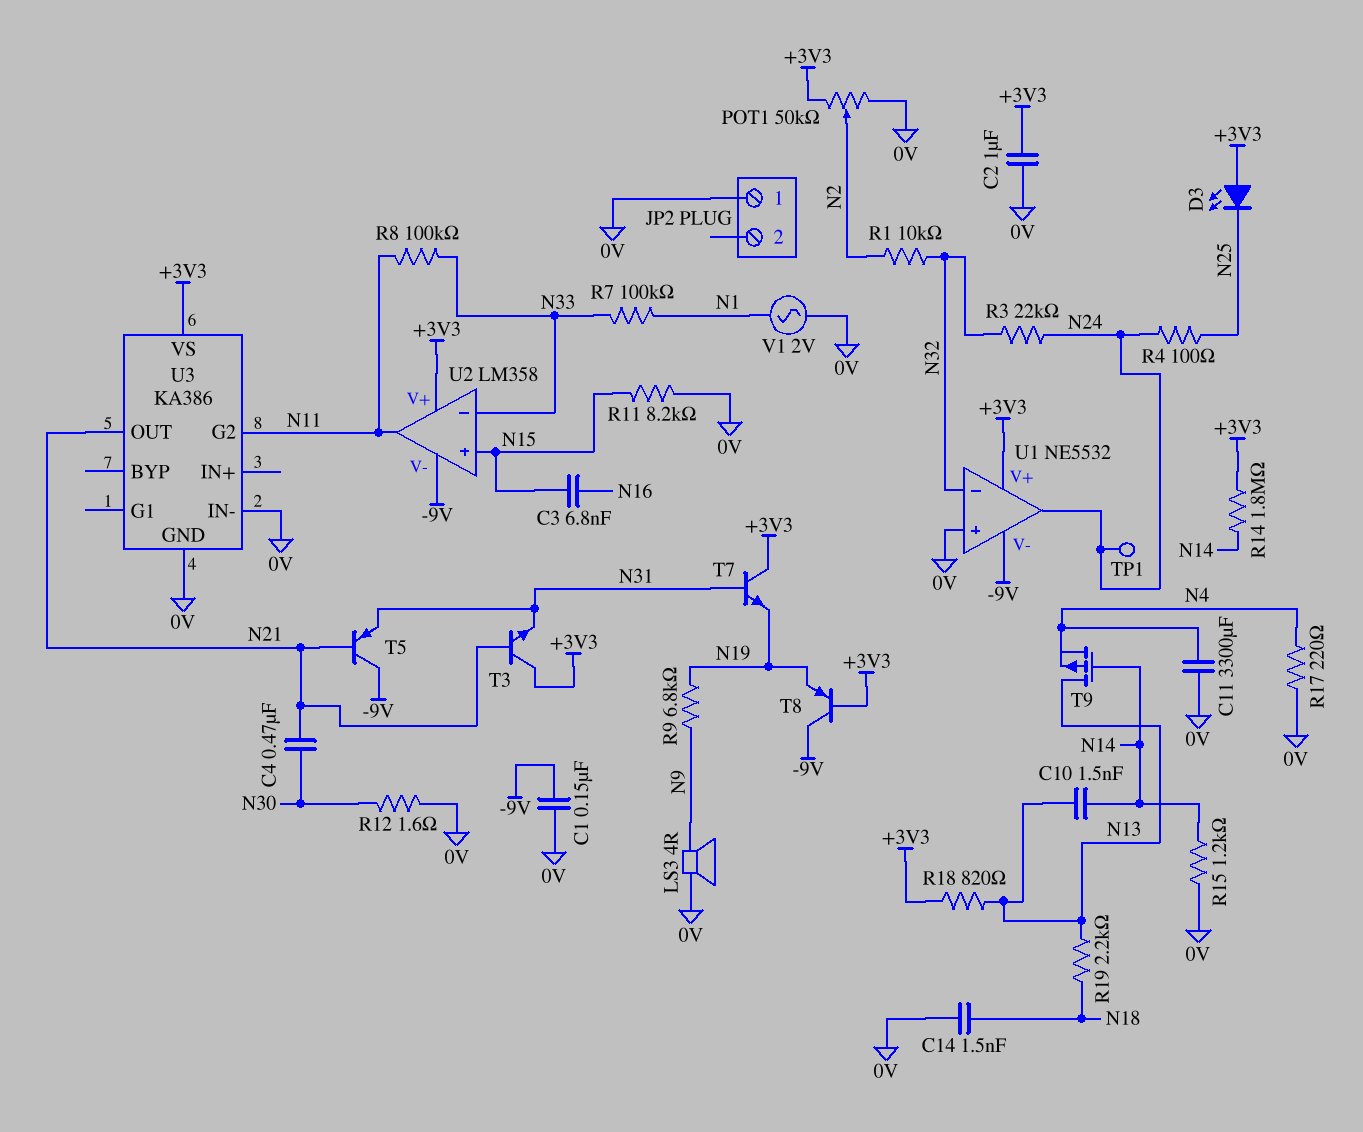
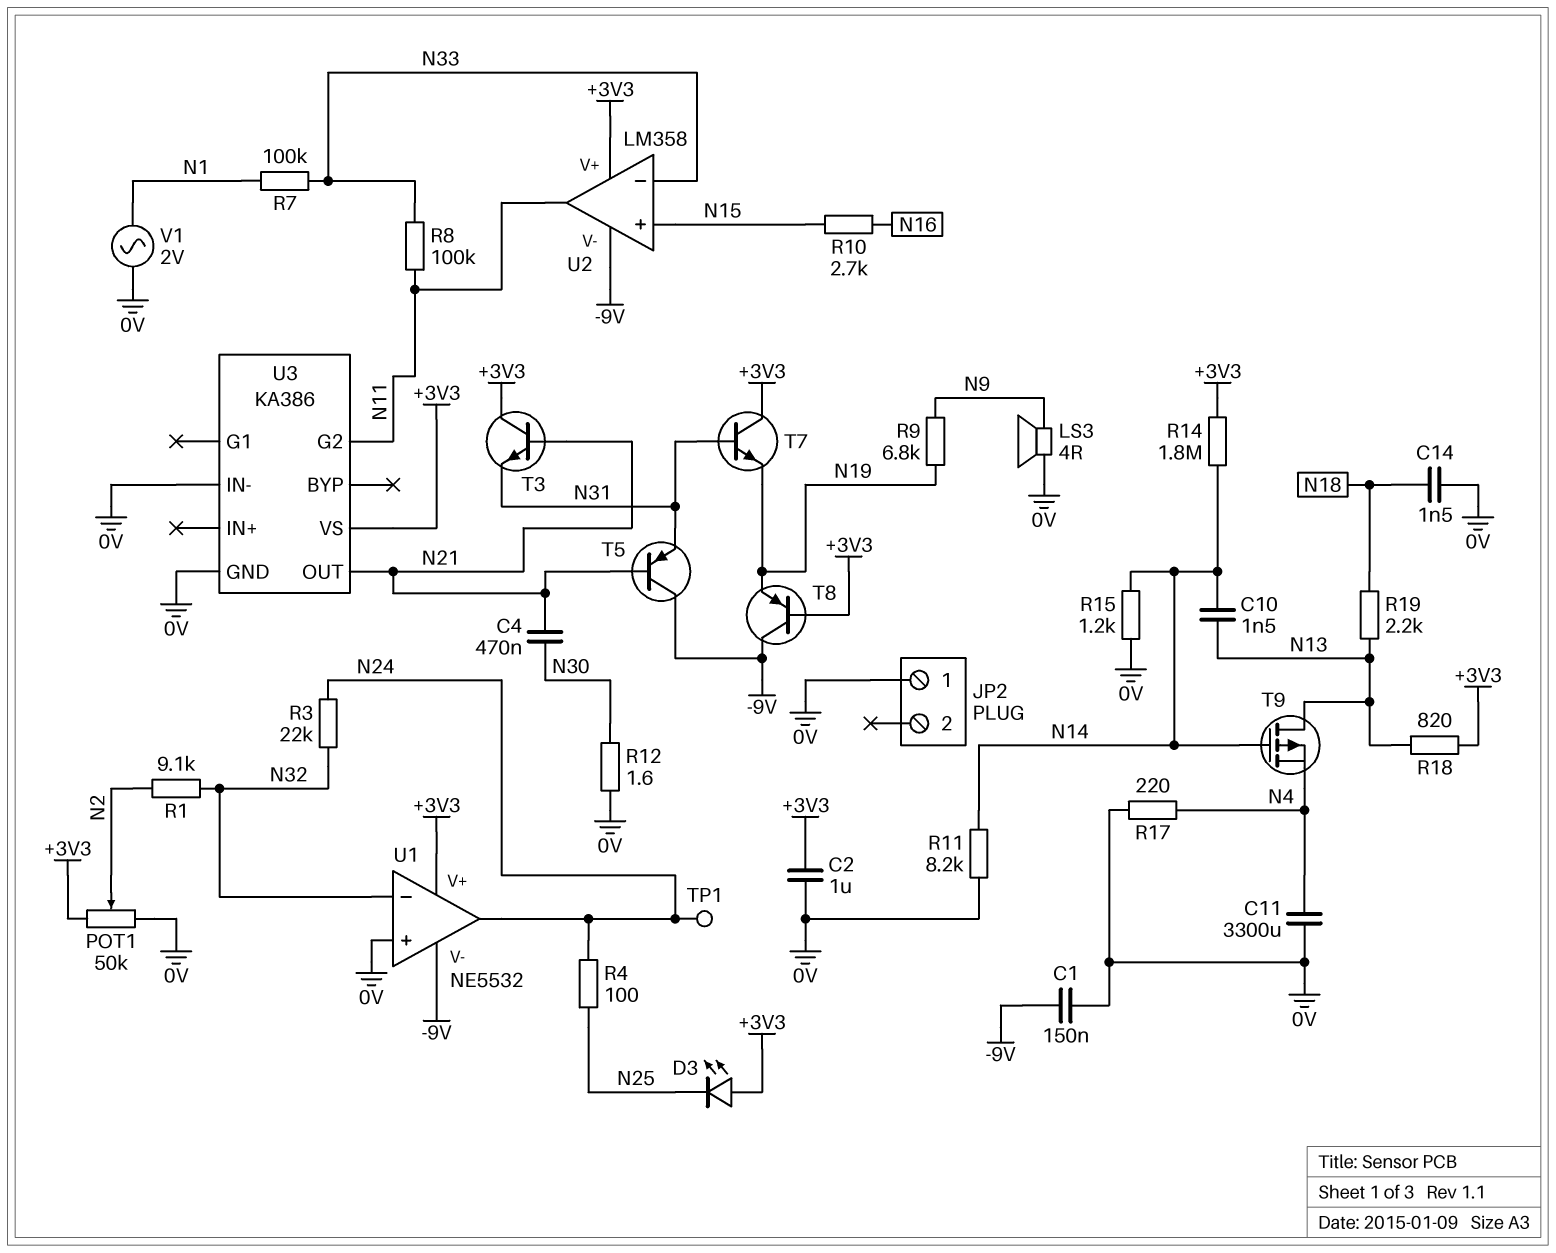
C3: 6.8nF (N15, N16) -> none
R1: 10k (N2, N32) -> 9.1k (N2, N32)
R10: none -> 2.7k (N15, N16)
R11: 8.2k (0V, N15) -> 8.2k (0V, N14)

